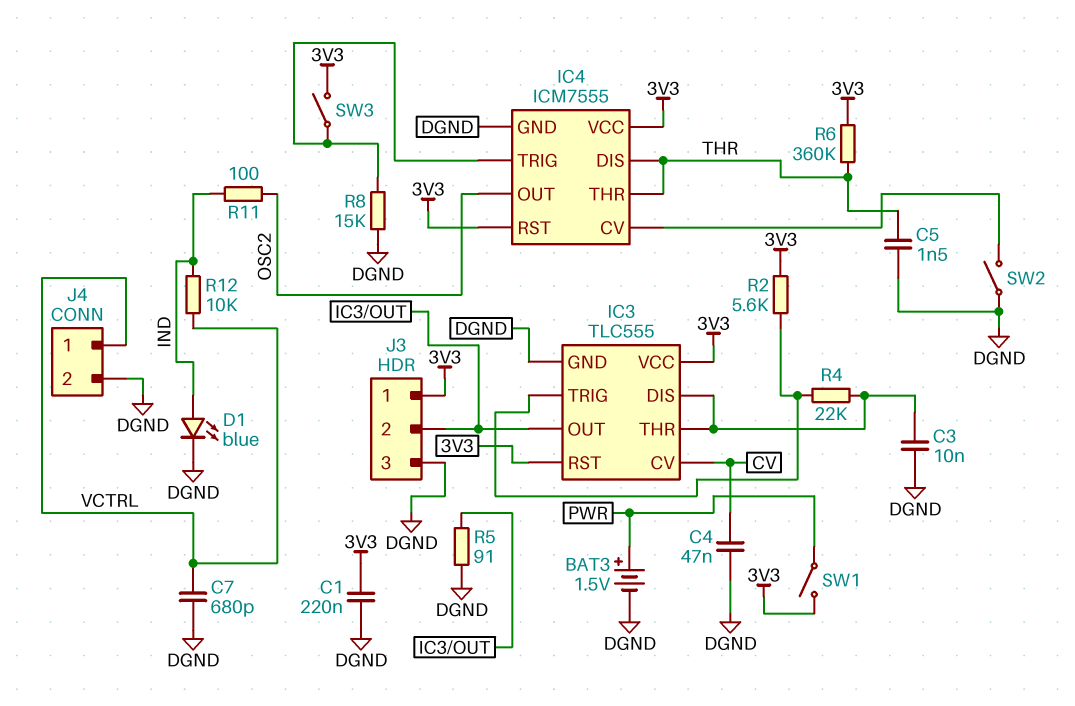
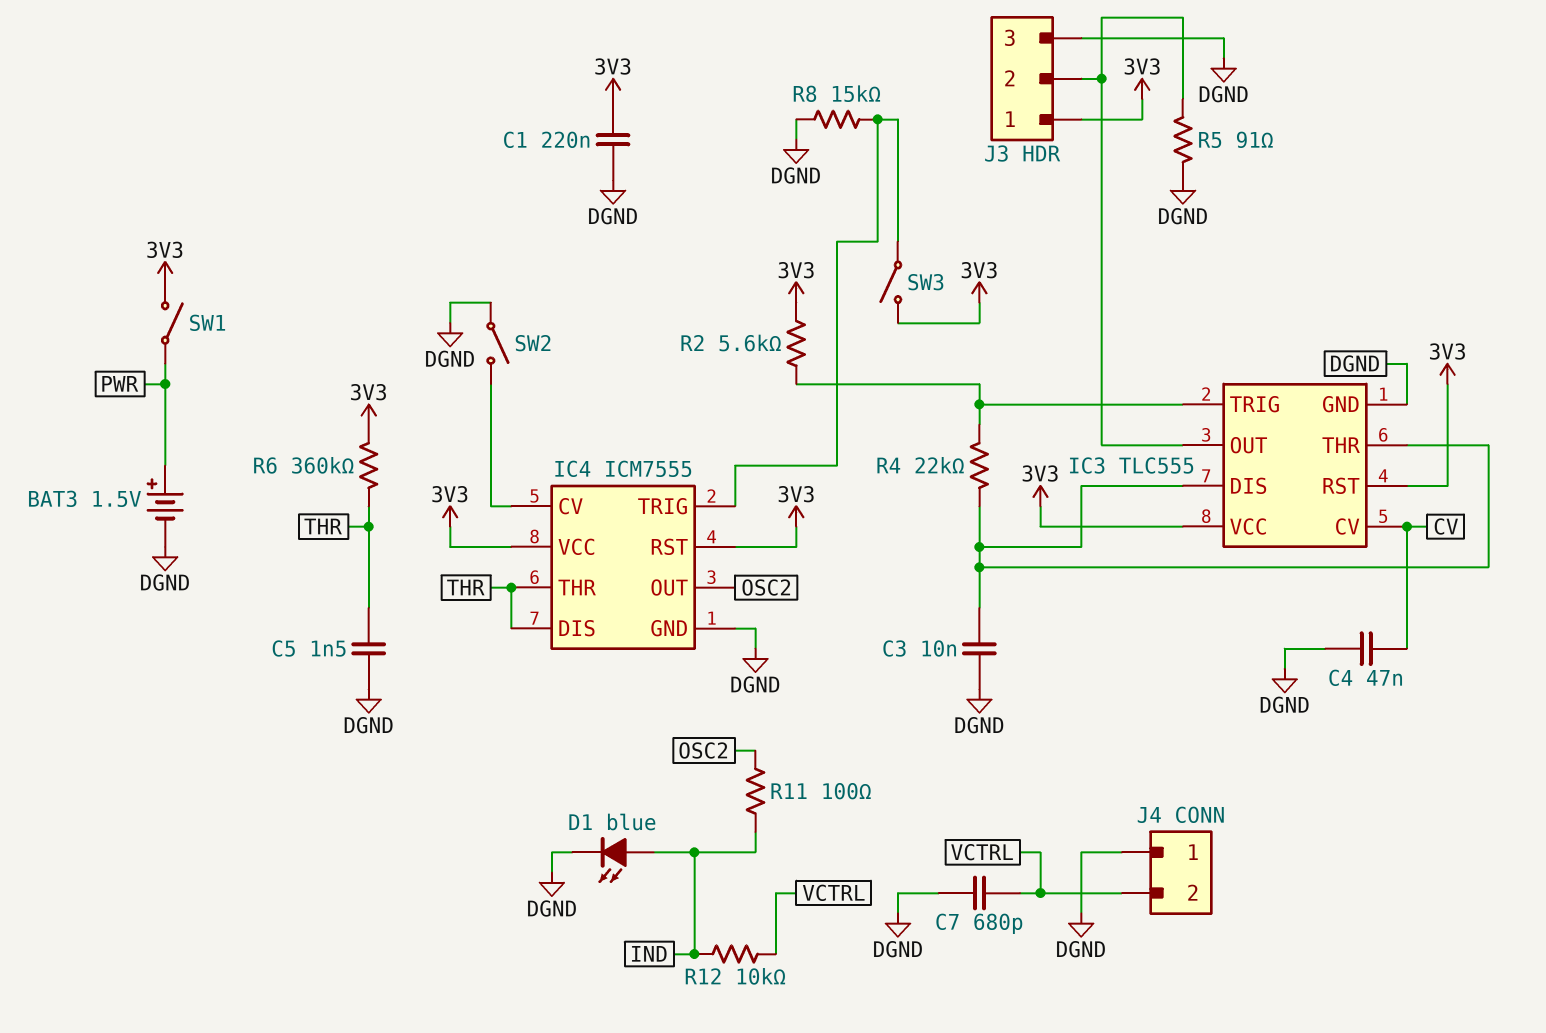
J4 pin 1: VCTRL -> DGND
J4 pin 2: DGND -> VCTRL

